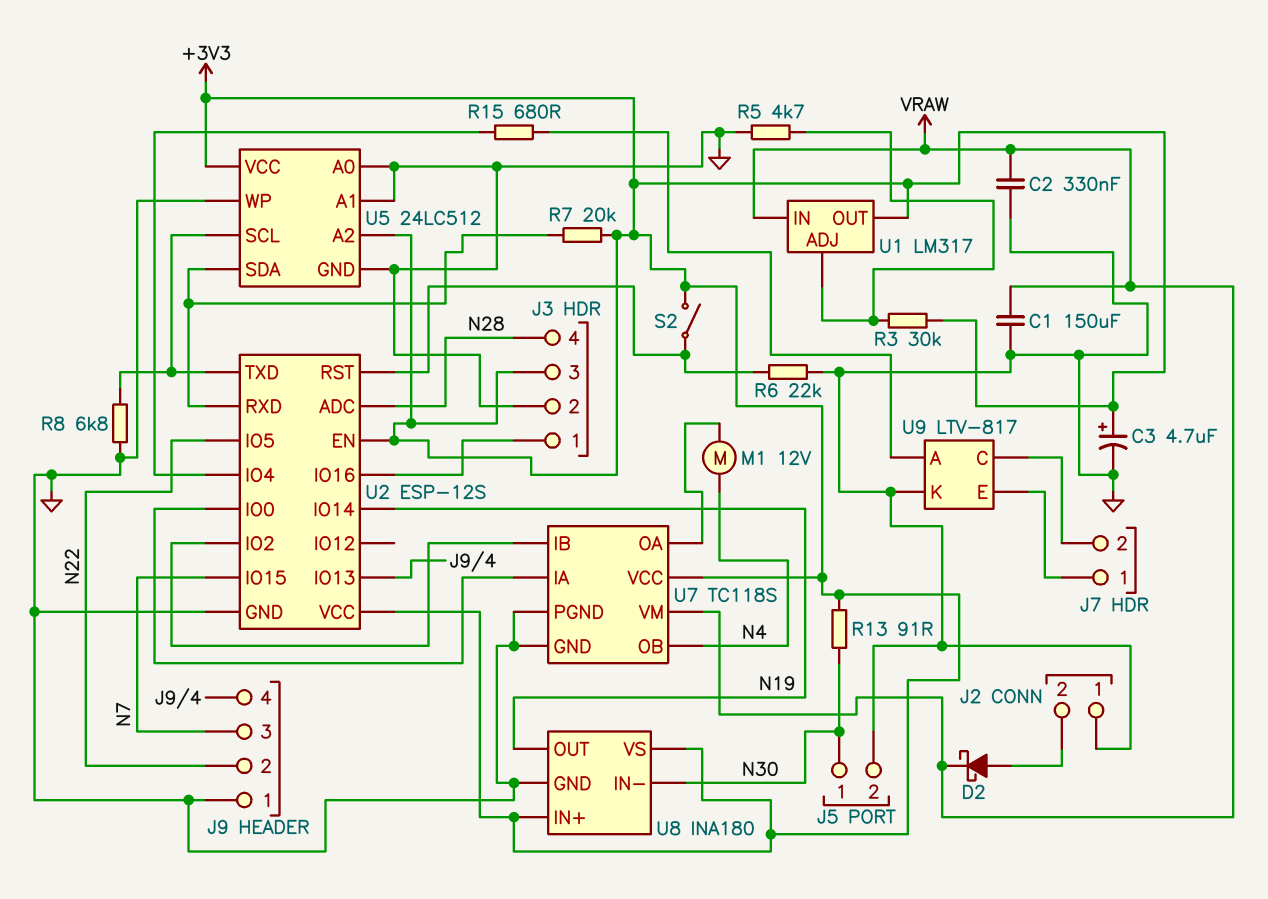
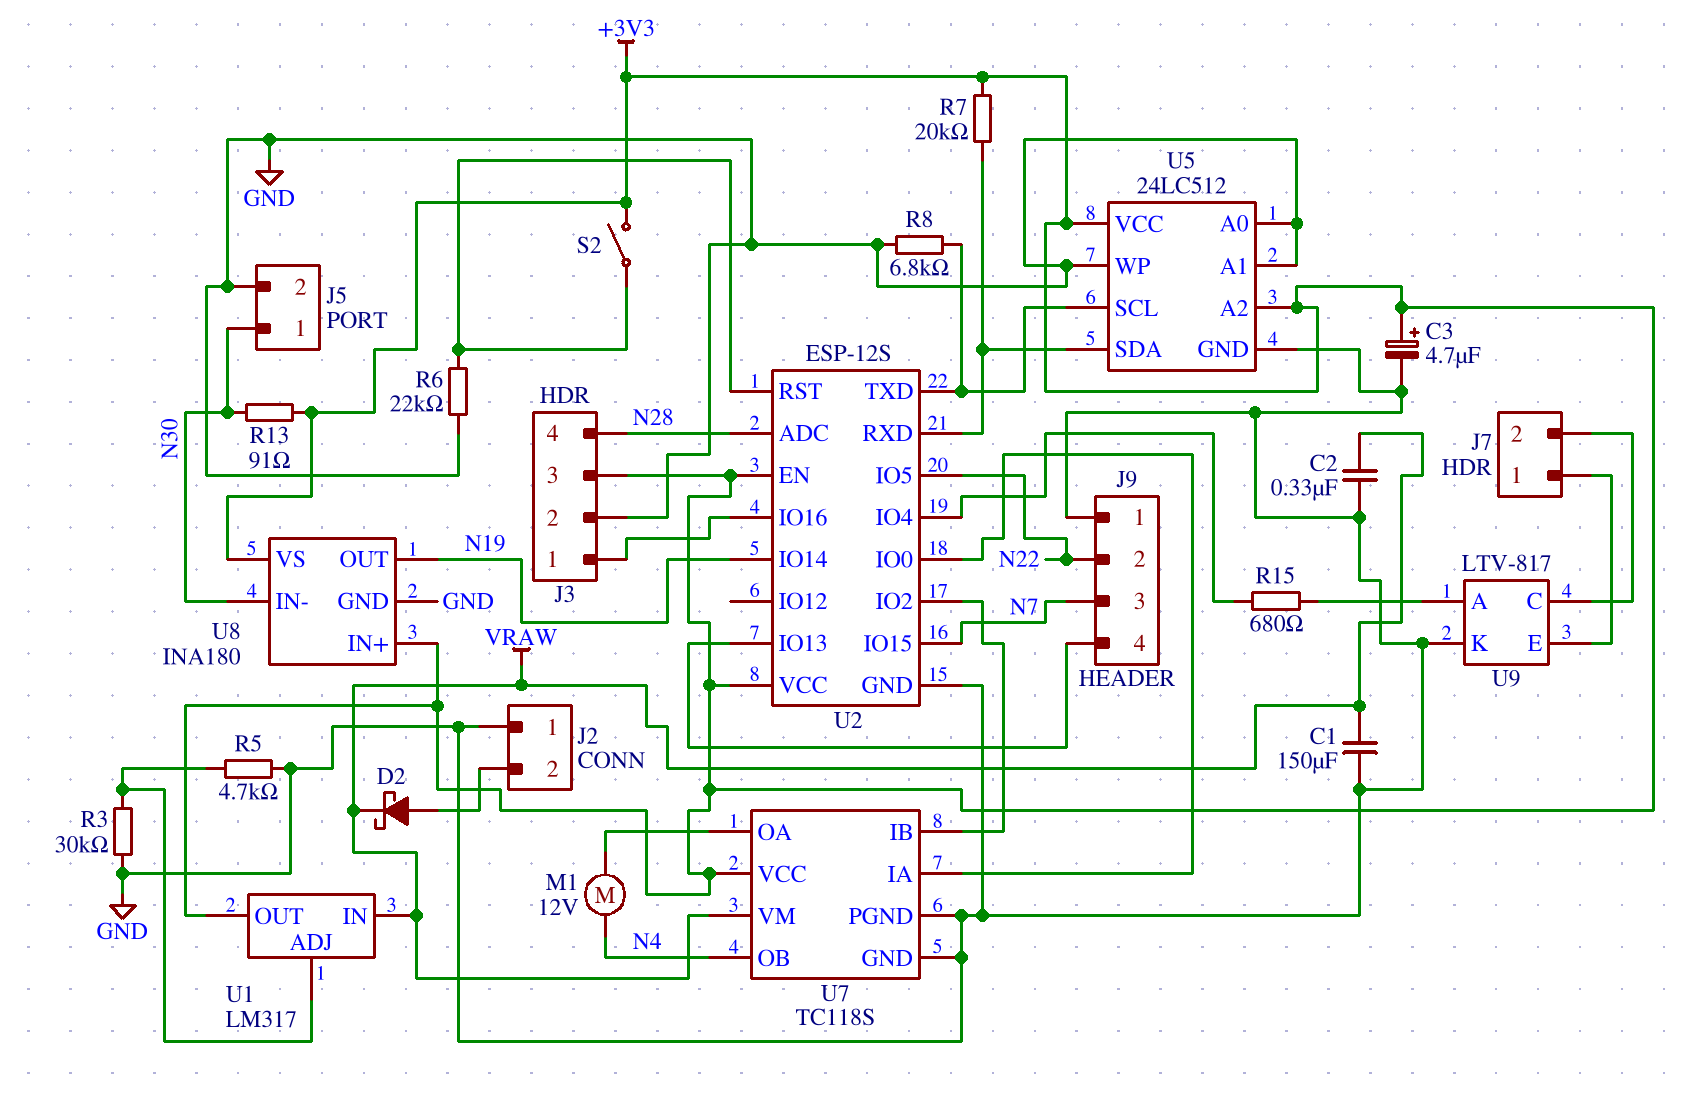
R3: 30k (+3V3, U1/ADJ) -> 30k (GND, U1/ADJ)

